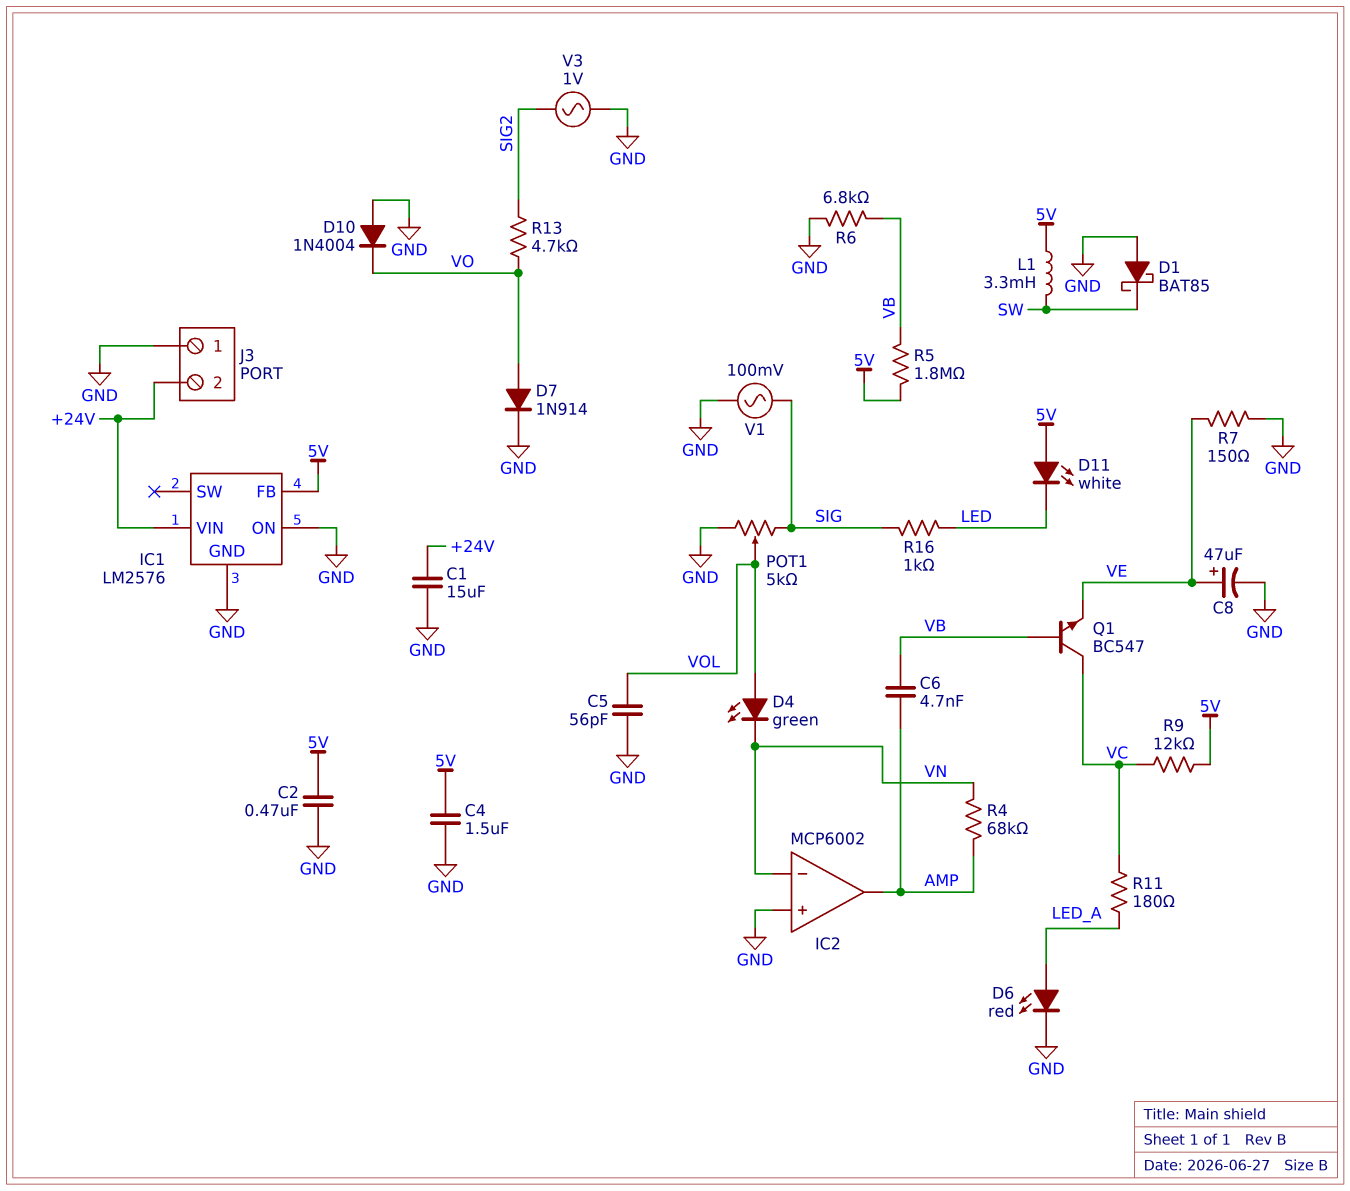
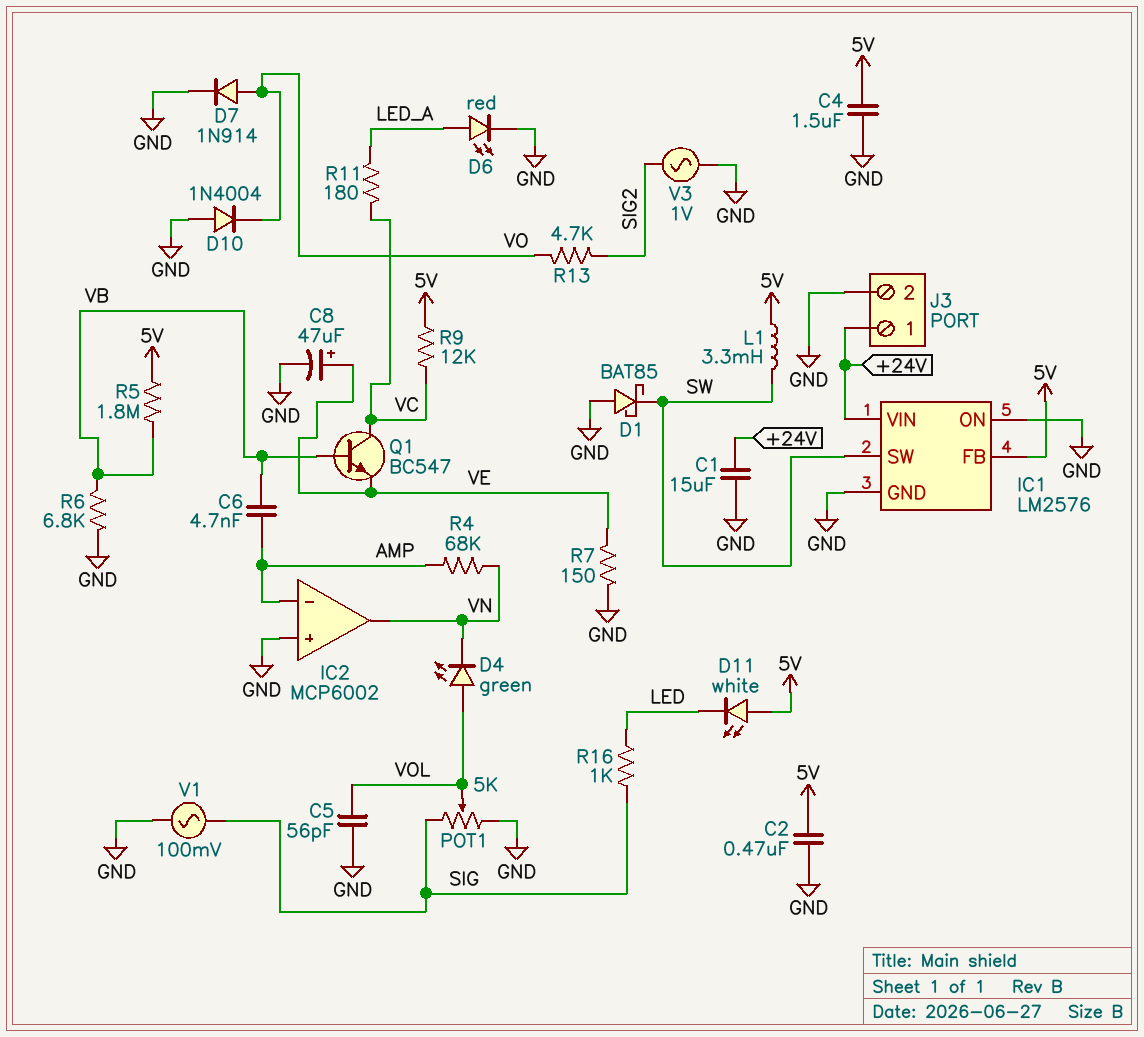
IC1 pin SW: none -> SW
IC2 pin in-: VN -> AMP
IC2 pin out: AMP -> VN
J3 pin 1: GND -> +24V
J3 pin 2: +24V -> GND

